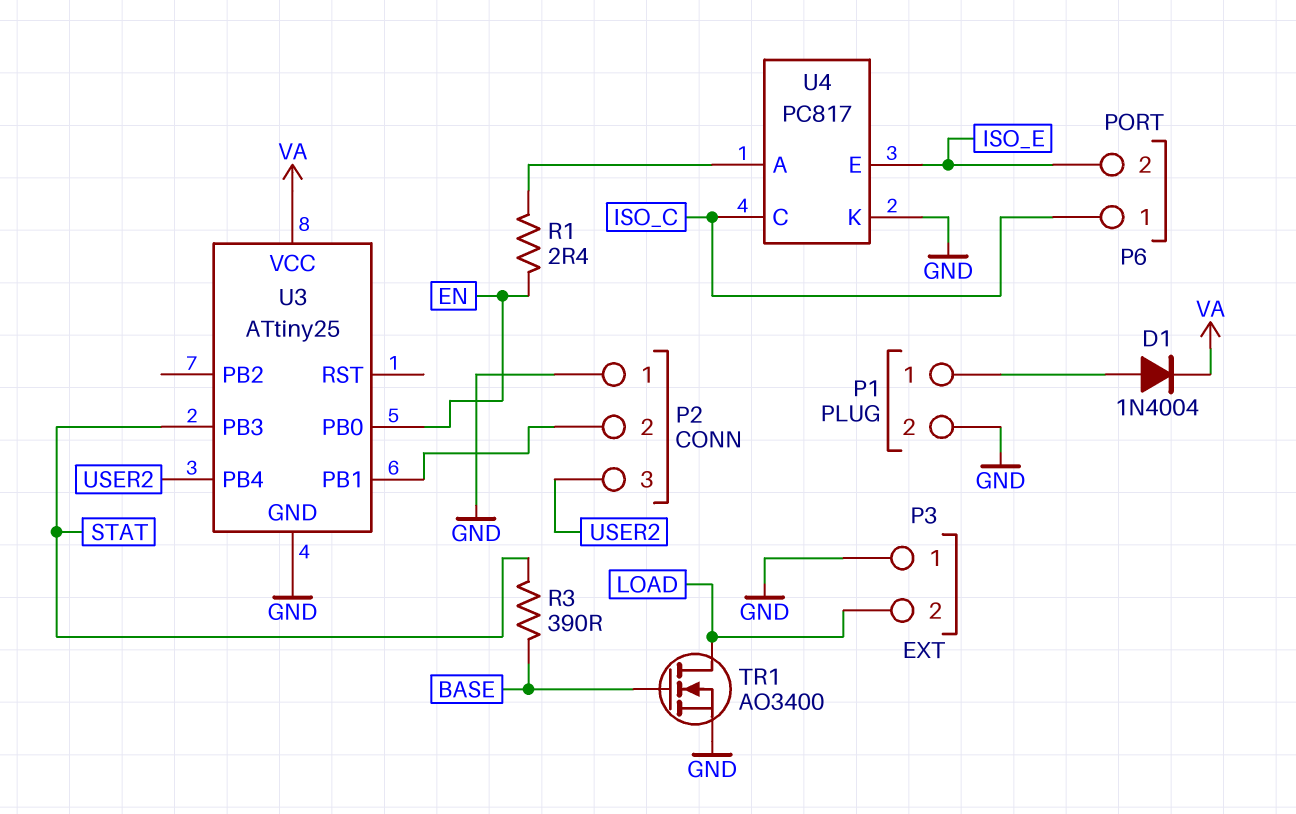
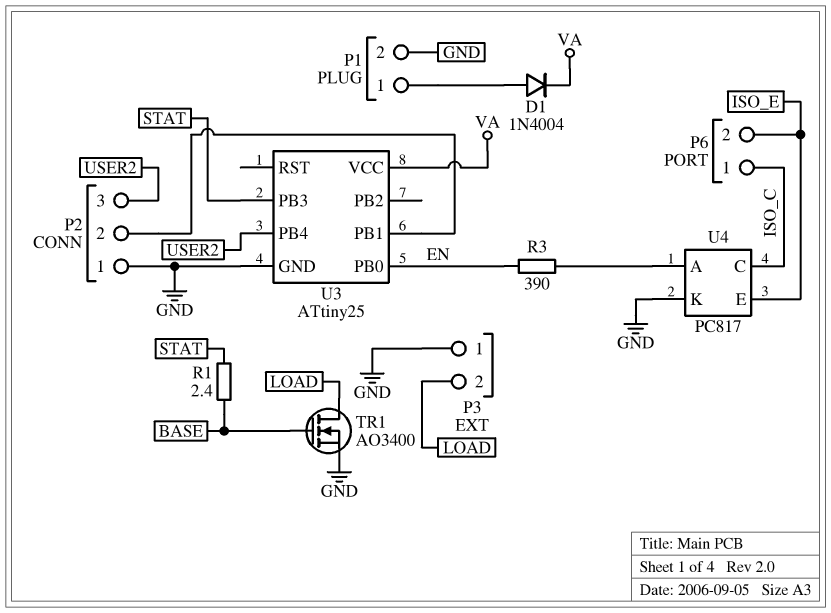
R1: 2.4 (EN, U4/A) -> 2.4 (BASE, STAT)
R3: 390 (BASE, STAT) -> 390 (EN, U4/A)

